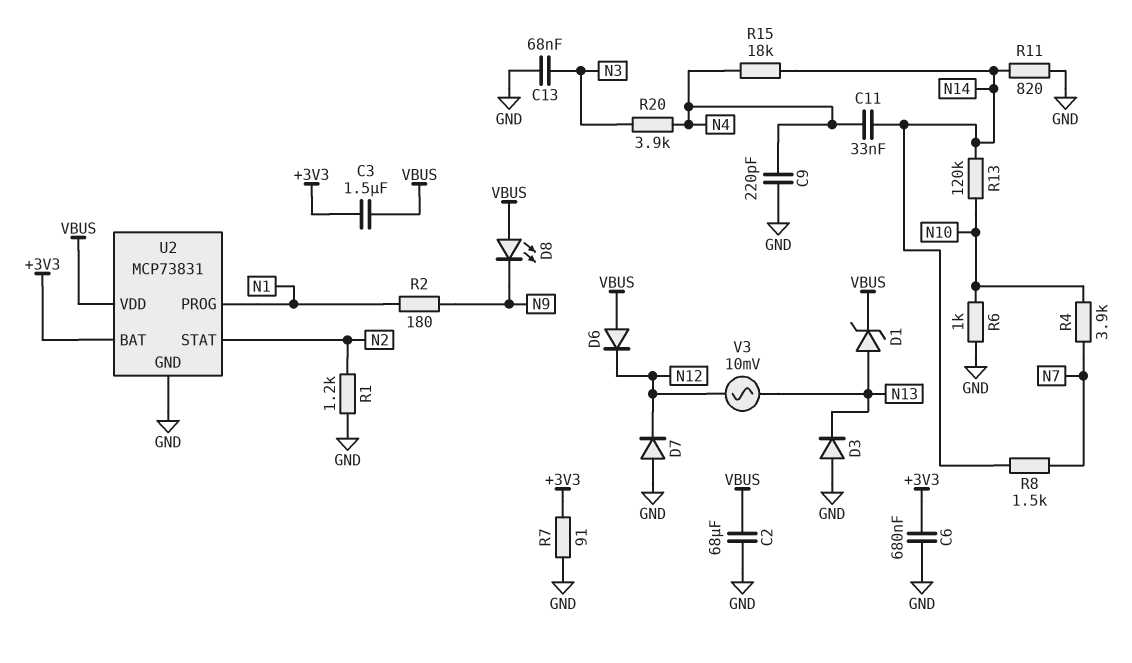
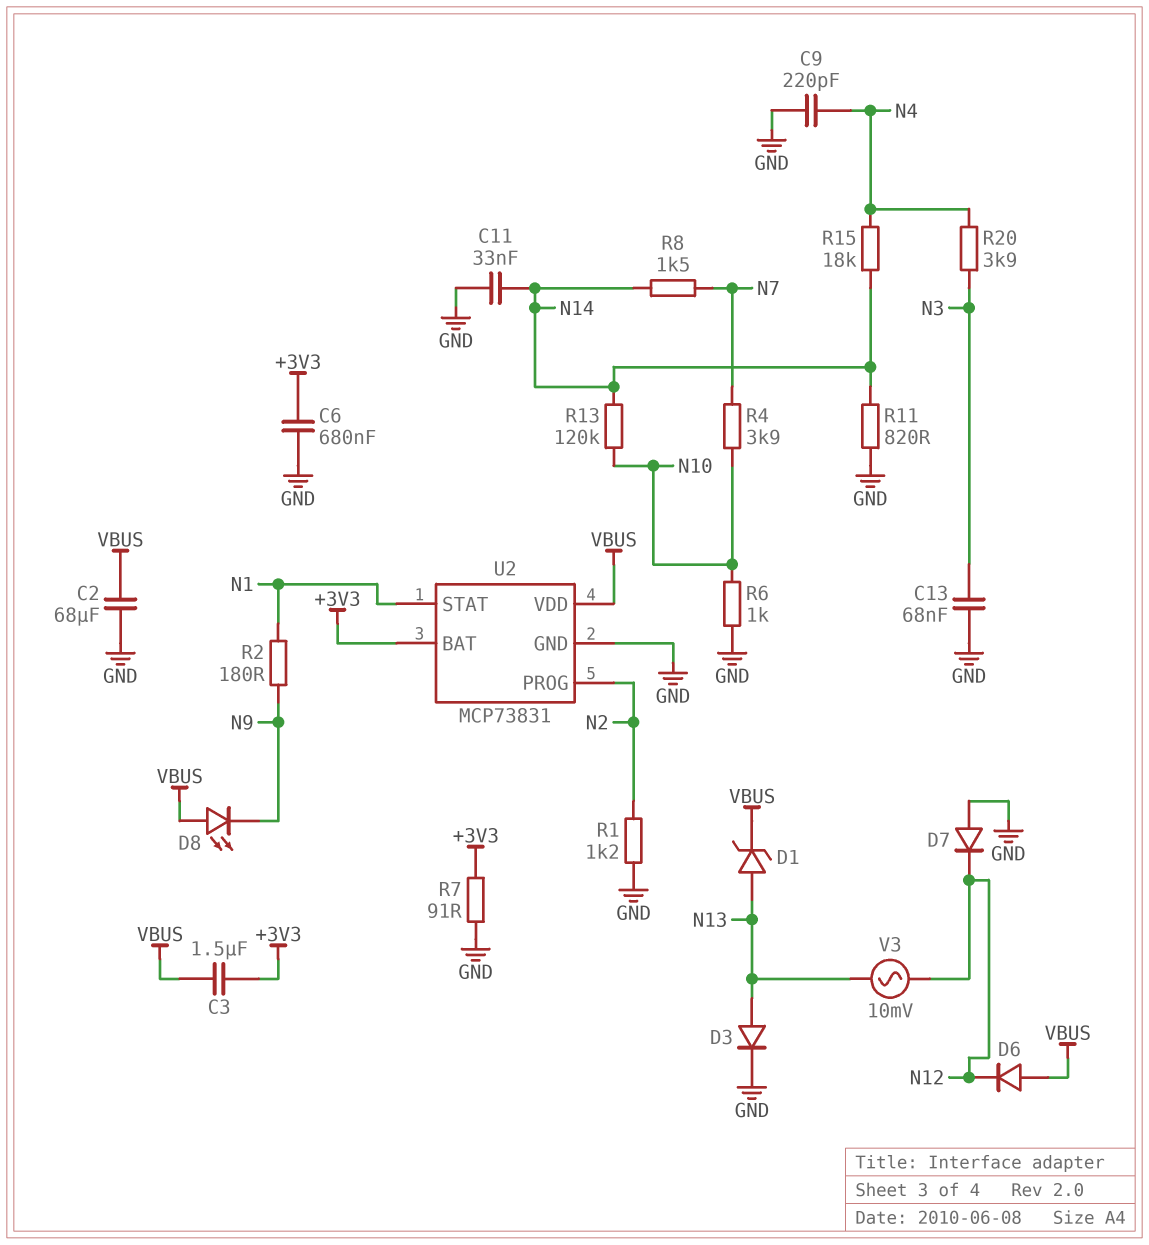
C11: 33nF (N4, N14) -> 33nF (GND, N14)
D3: diode (A GND, K N13) -> diode (A N13, K GND)
U2 pin PROG: N1 -> N2
U2 pin STAT: N2 -> N1

